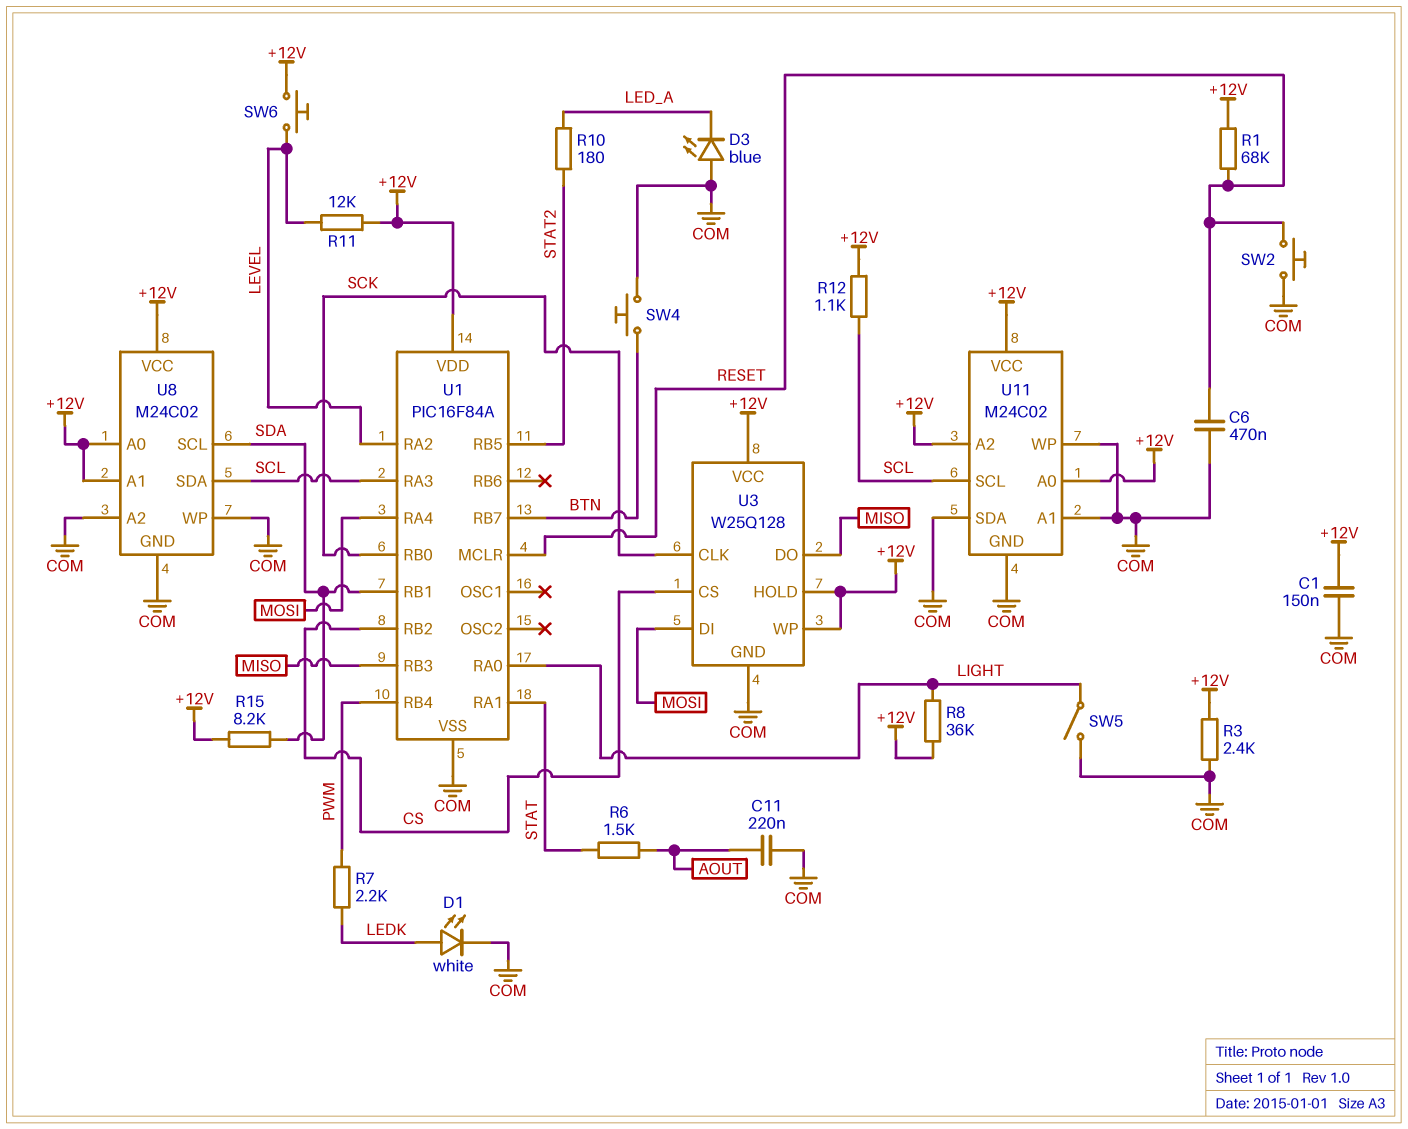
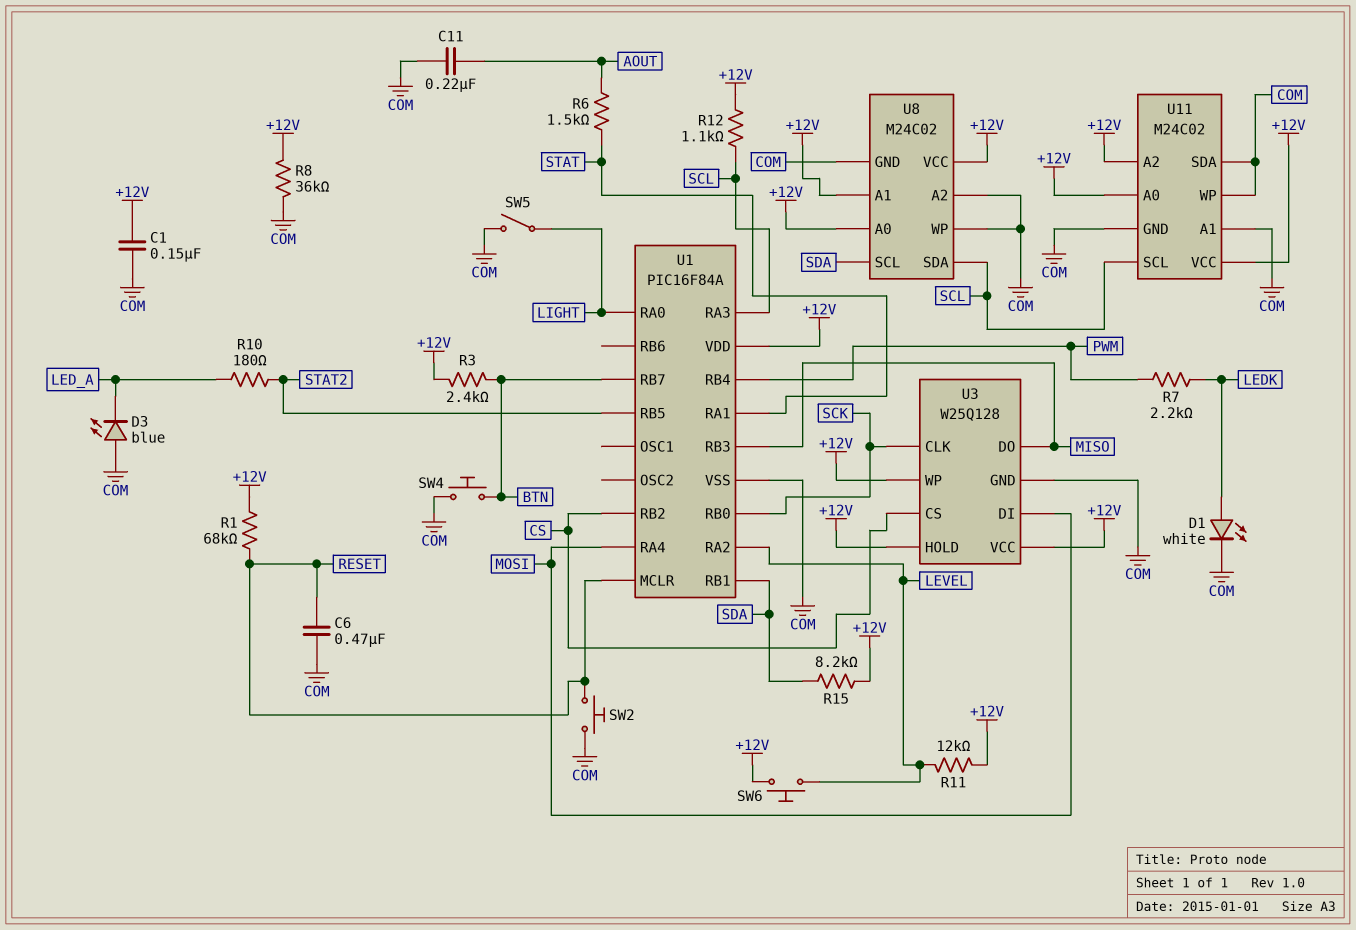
R3: 2.4k (+12V, COM) -> 2.4k (+12V, BTN)
R8: 36k (+12V, LIGHT) -> 36k (+12V, COM)

